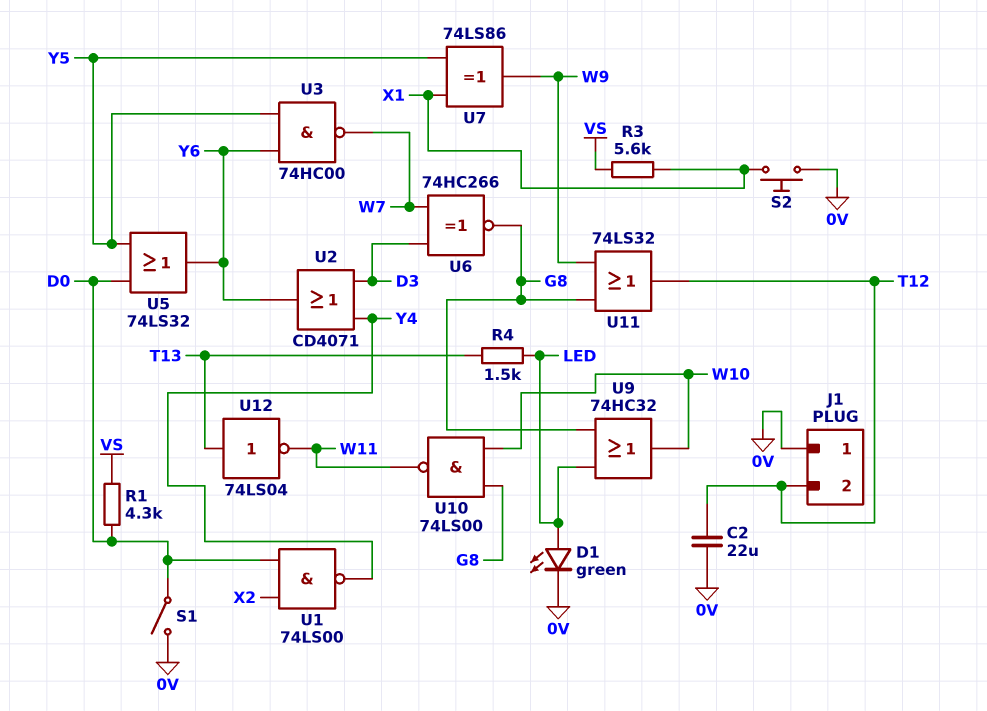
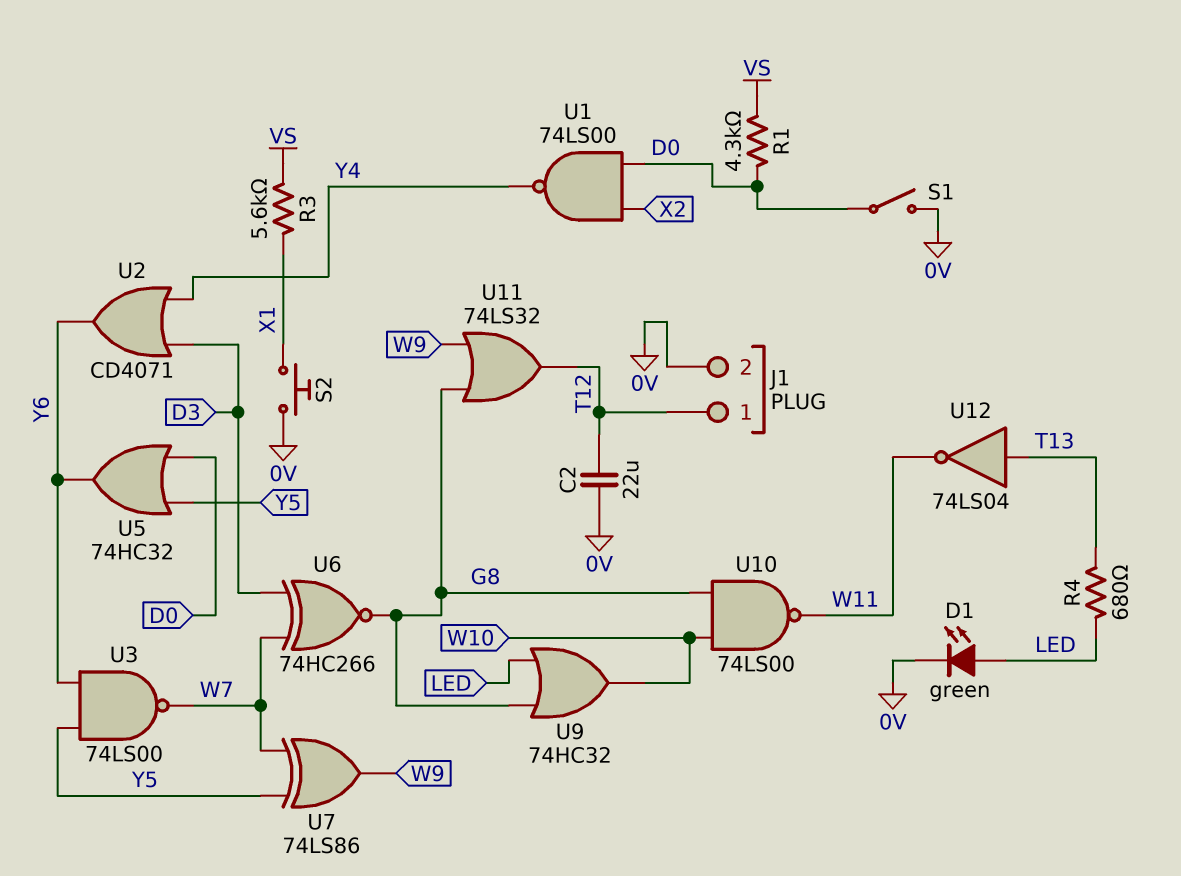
J1 pin 1: 0V -> T12
J1 pin 2: T12 -> 0V
R4: 1.5k (LED, T13) -> 680 (LED, T13)
U3: NAND 74HC00 (in Y5, in Y6, out W7) -> NAND 74LS00 (in Y5, in Y6, out W7)
U5: OR 74LS32 (in D0, in Y5, out Y6) -> OR 74HC32 (in D0, in Y5, out Y6)
U7: XOR 74LS86 (in X1, in Y5, out W9) -> XOR 74LS86 (in W7, in Y5, out W9)

